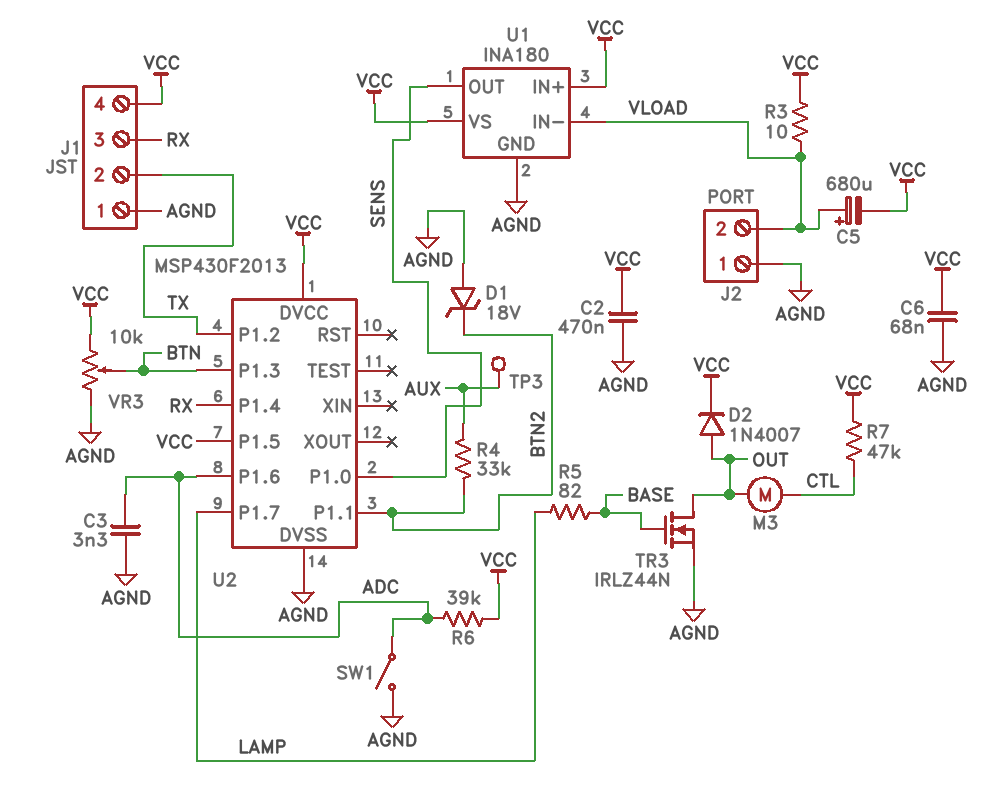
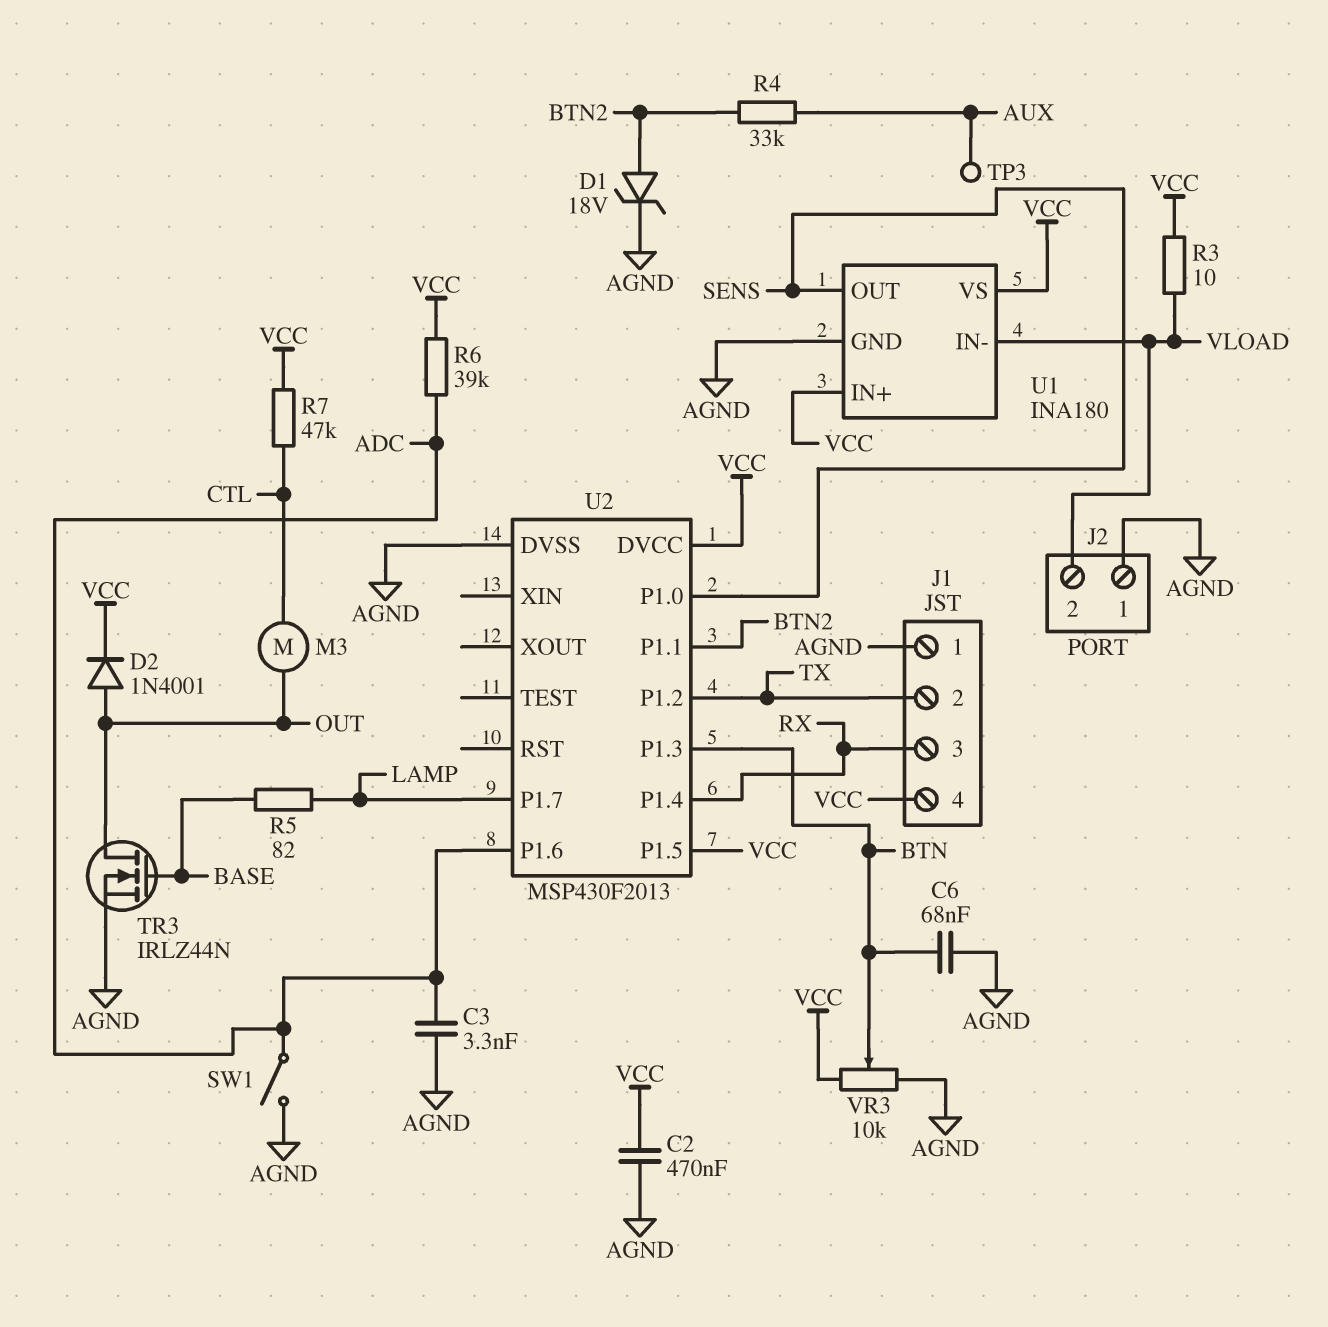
C5: 680uF (plus VLOAD, minus VCC) -> none
C6: 68nF (AGND, VCC) -> 68nF (AGND, BTN)
D1: zener 18V (A AGND, K BTN2) -> zener 18V (A BTN2, K AGND)
D2: diode 1N4007 (A OUT, K VCC) -> diode 1N4001 (A OUT, K VCC)

